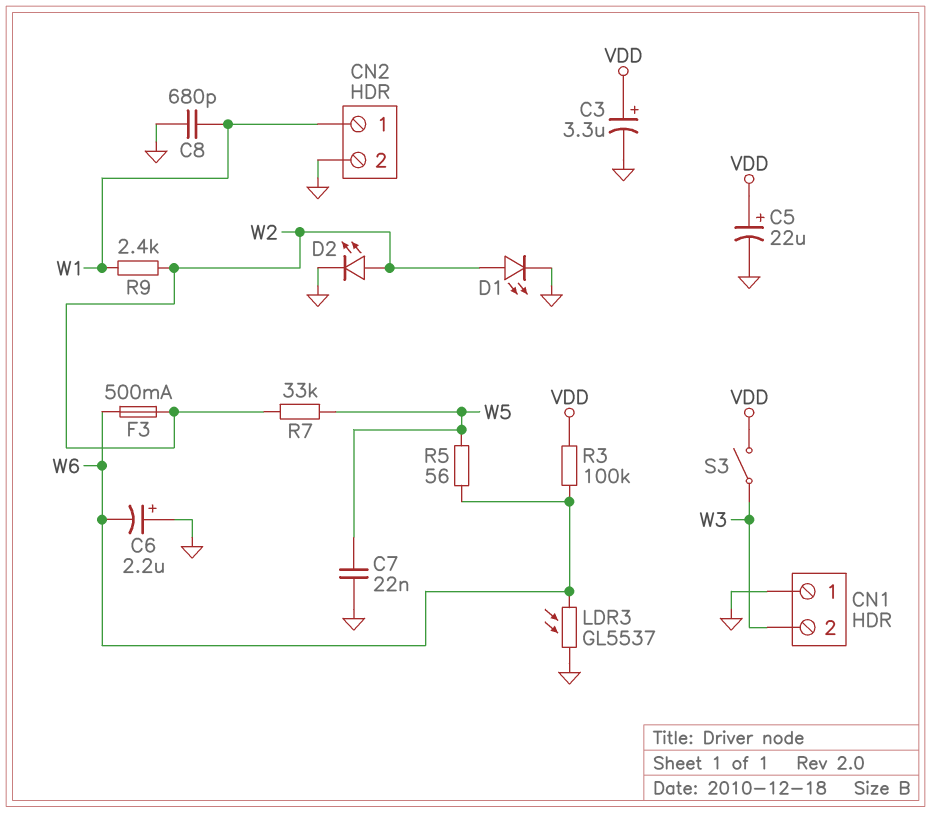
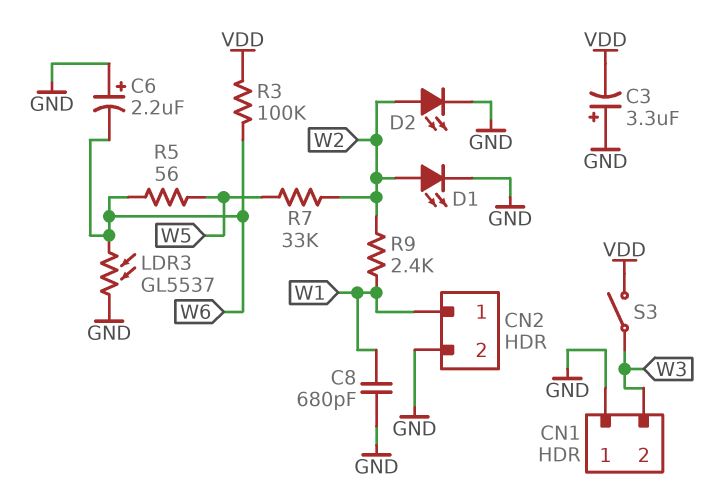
C3: 3.3uF (plus VDD, minus GND) -> 3.3uF (plus GND, minus VDD)
C5: 22uF (plus VDD, minus GND) -> none
C7: 22nF (GND, W5) -> none
F3: 500mA (W2, W6) -> none

